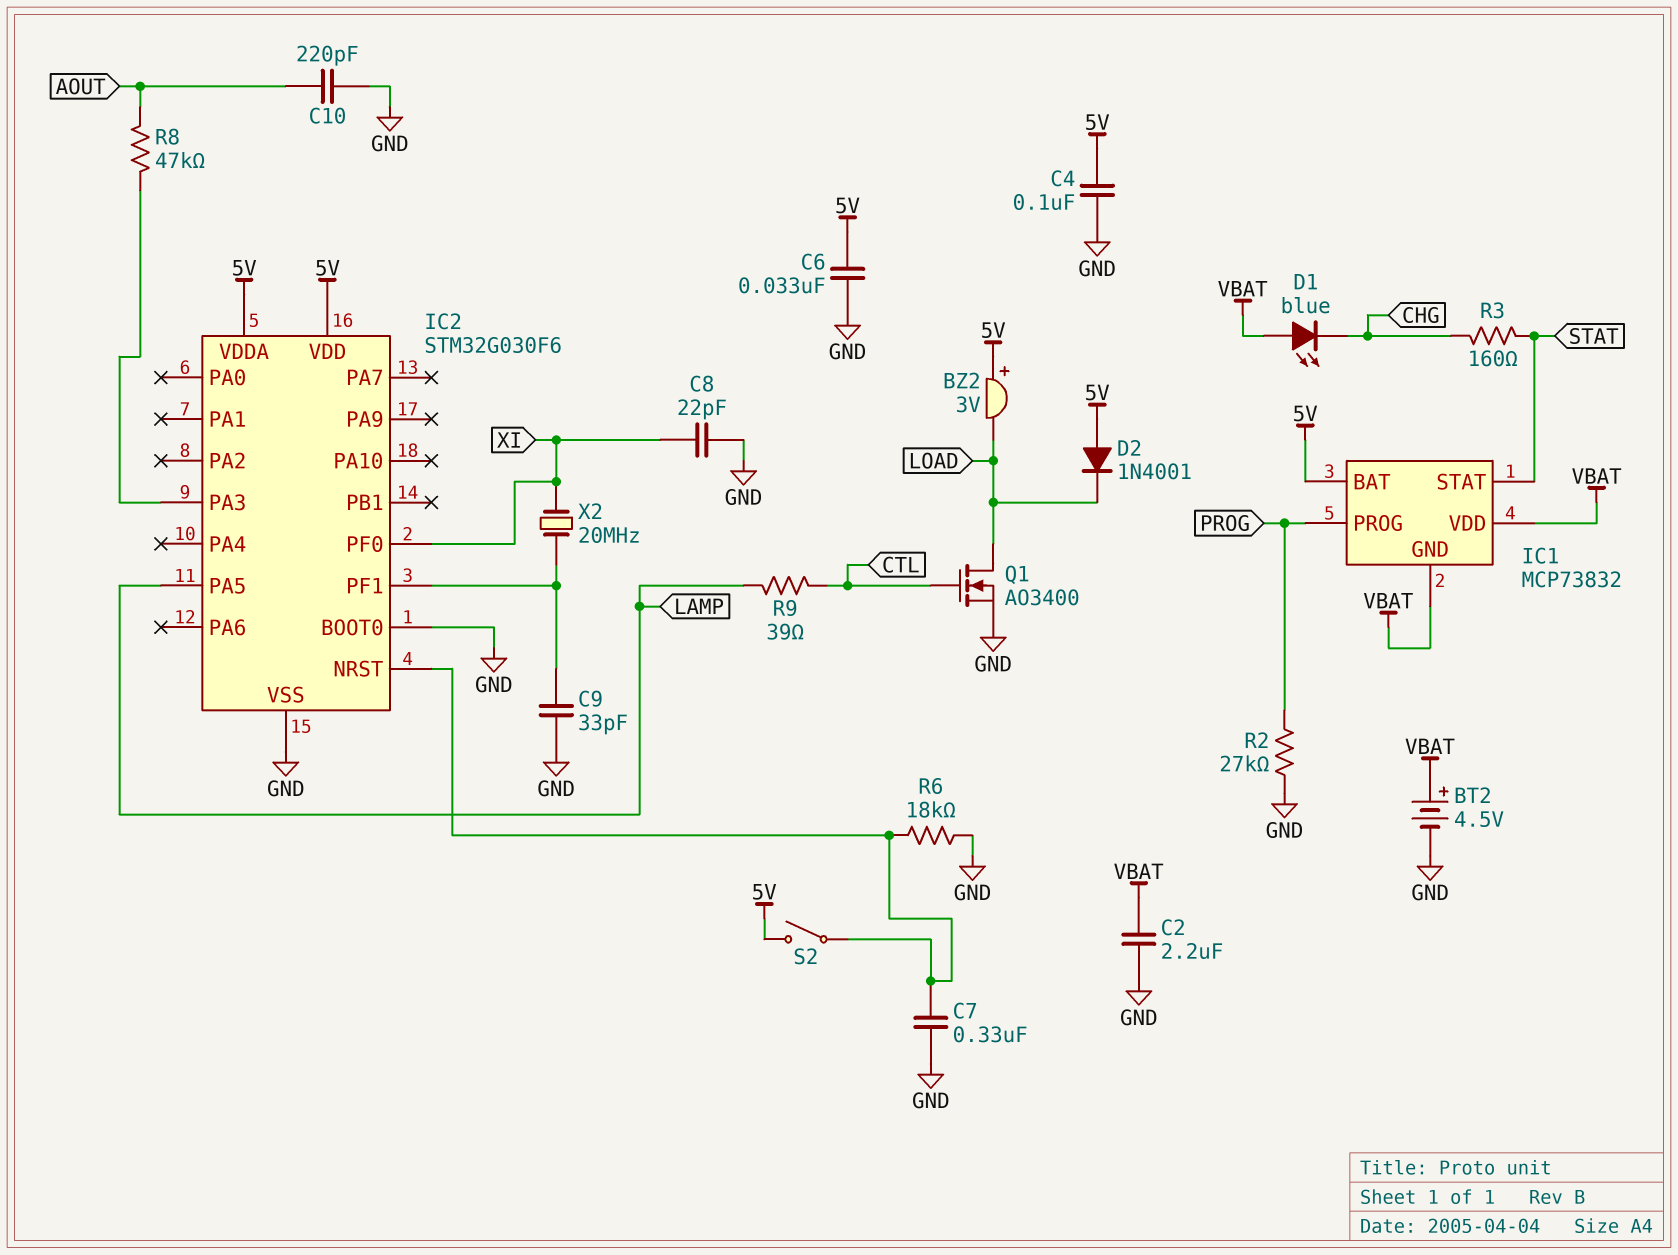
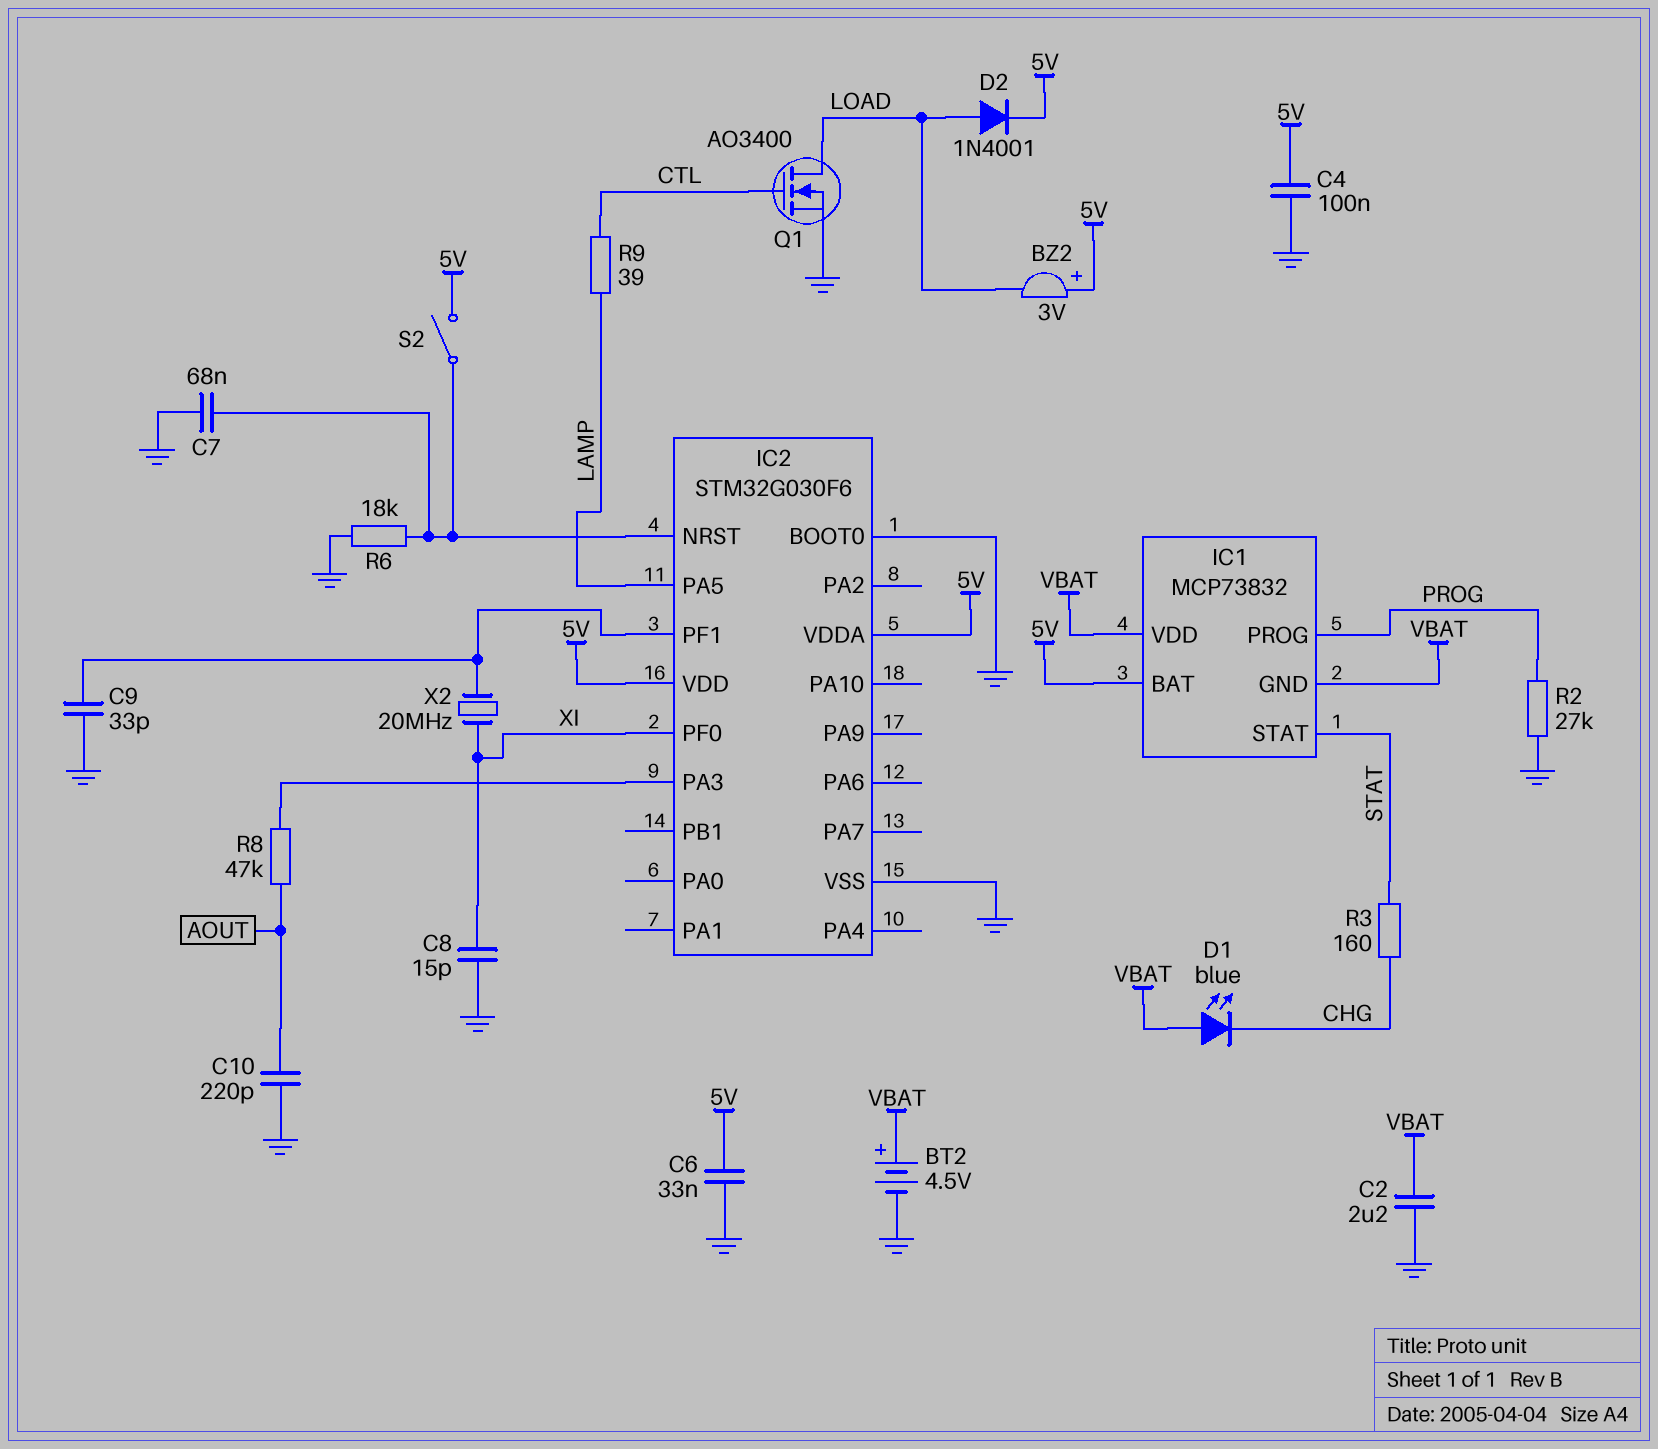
C7: 330nF (GND, IC2/NRST) -> 68nF (GND, IC2/NRST)
C8: 22pF (GND, XI) -> 15pF (GND, XI)
D2: diode 1N4001 (A 5V, K LOAD) -> diode 1N4001 (A LOAD, K 5V)

